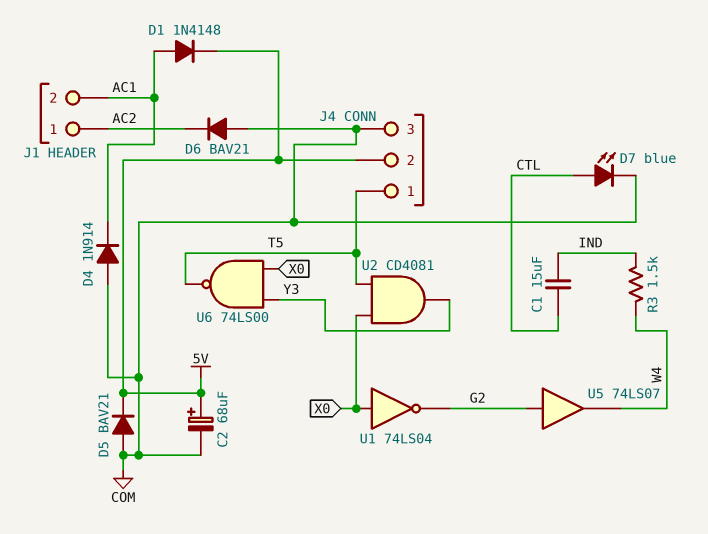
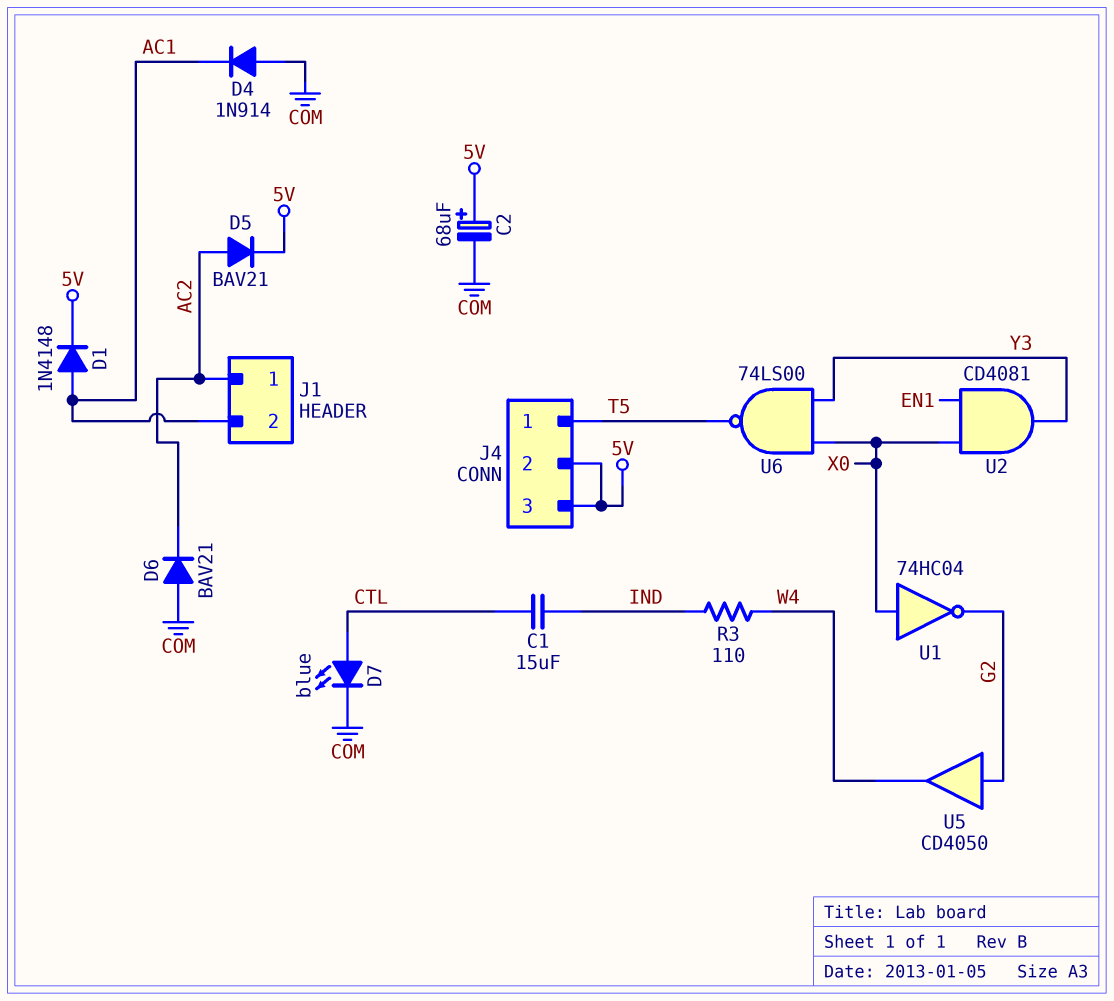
D5: diode BAV21 (A COM, K 5V) -> diode BAV21 (A AC2, K 5V)
J4 pin 3: COM -> 5V
R3: 1.5k (IND, W4) -> 110 (IND, W4)
U1: NOT 74LS04 (in X0, out G2) -> NOT 74HC04 (in X0, out G2)
U2: AND CD4081 (in T5, in X0, out Y3) -> AND CD4081 (in EN1, in X0, out Y3)
U5: buffer 74LS07 (in G2, out W4) -> buffer CD4050 (in G2, out W4)

